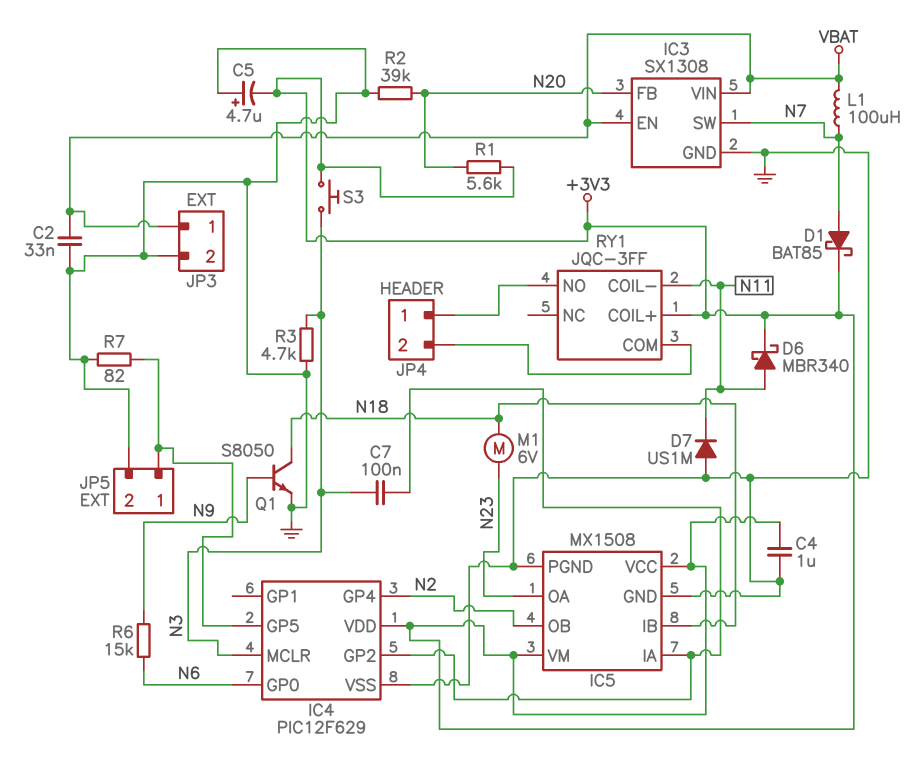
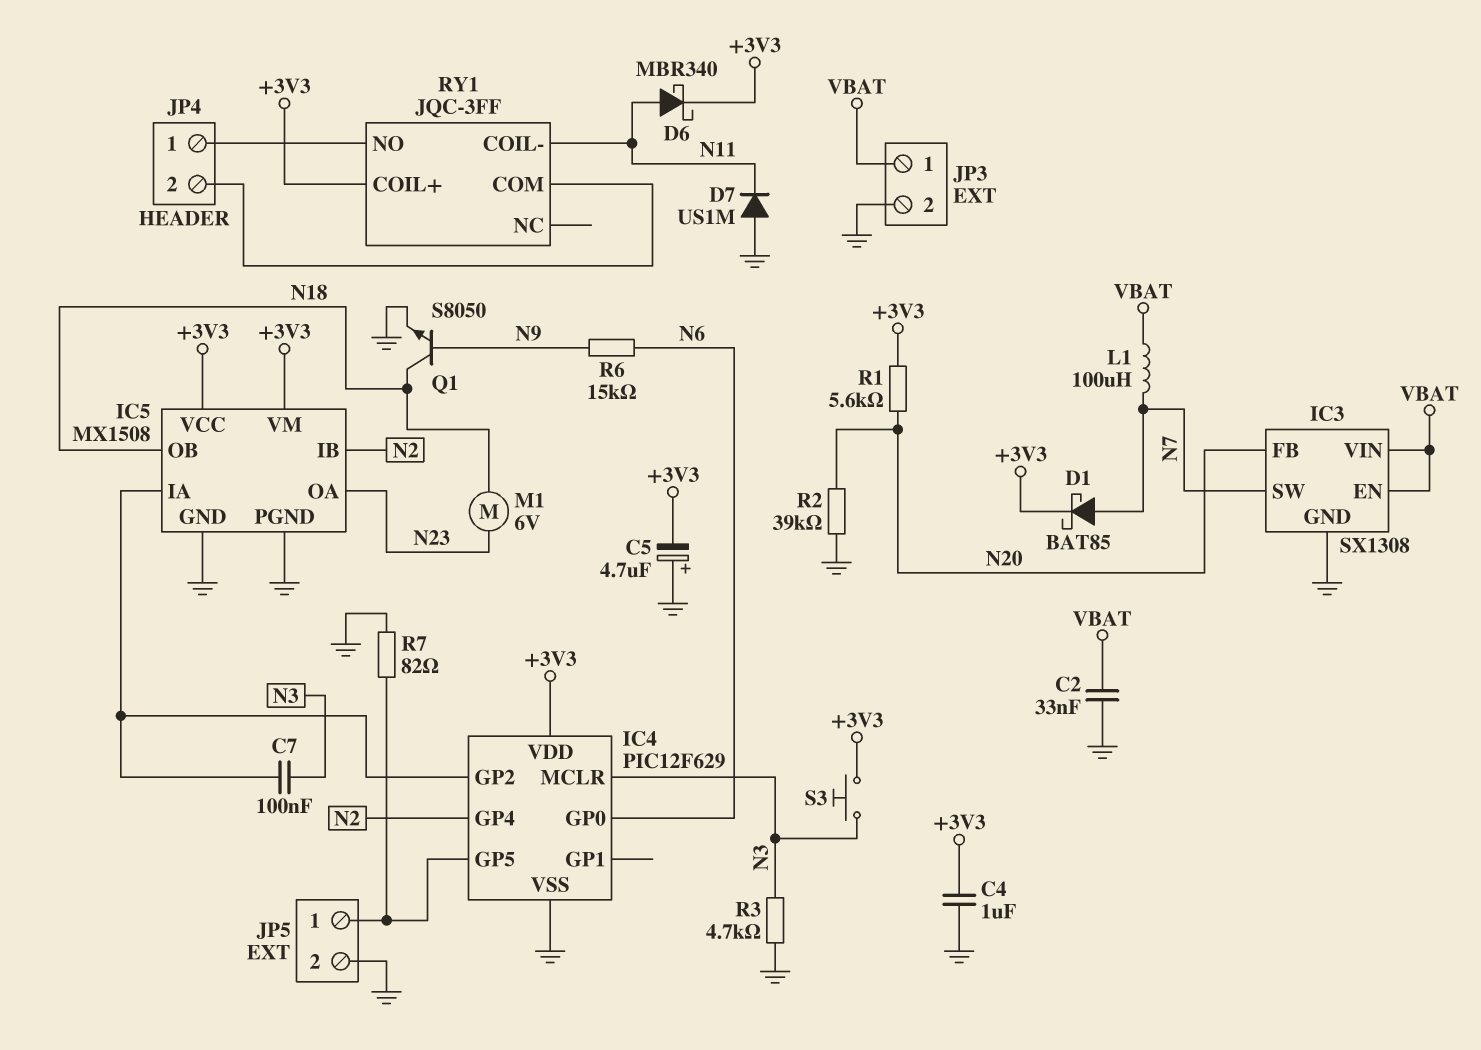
IC5 pin IB: N18 -> N2
IC5 pin OB: N2 -> N18

